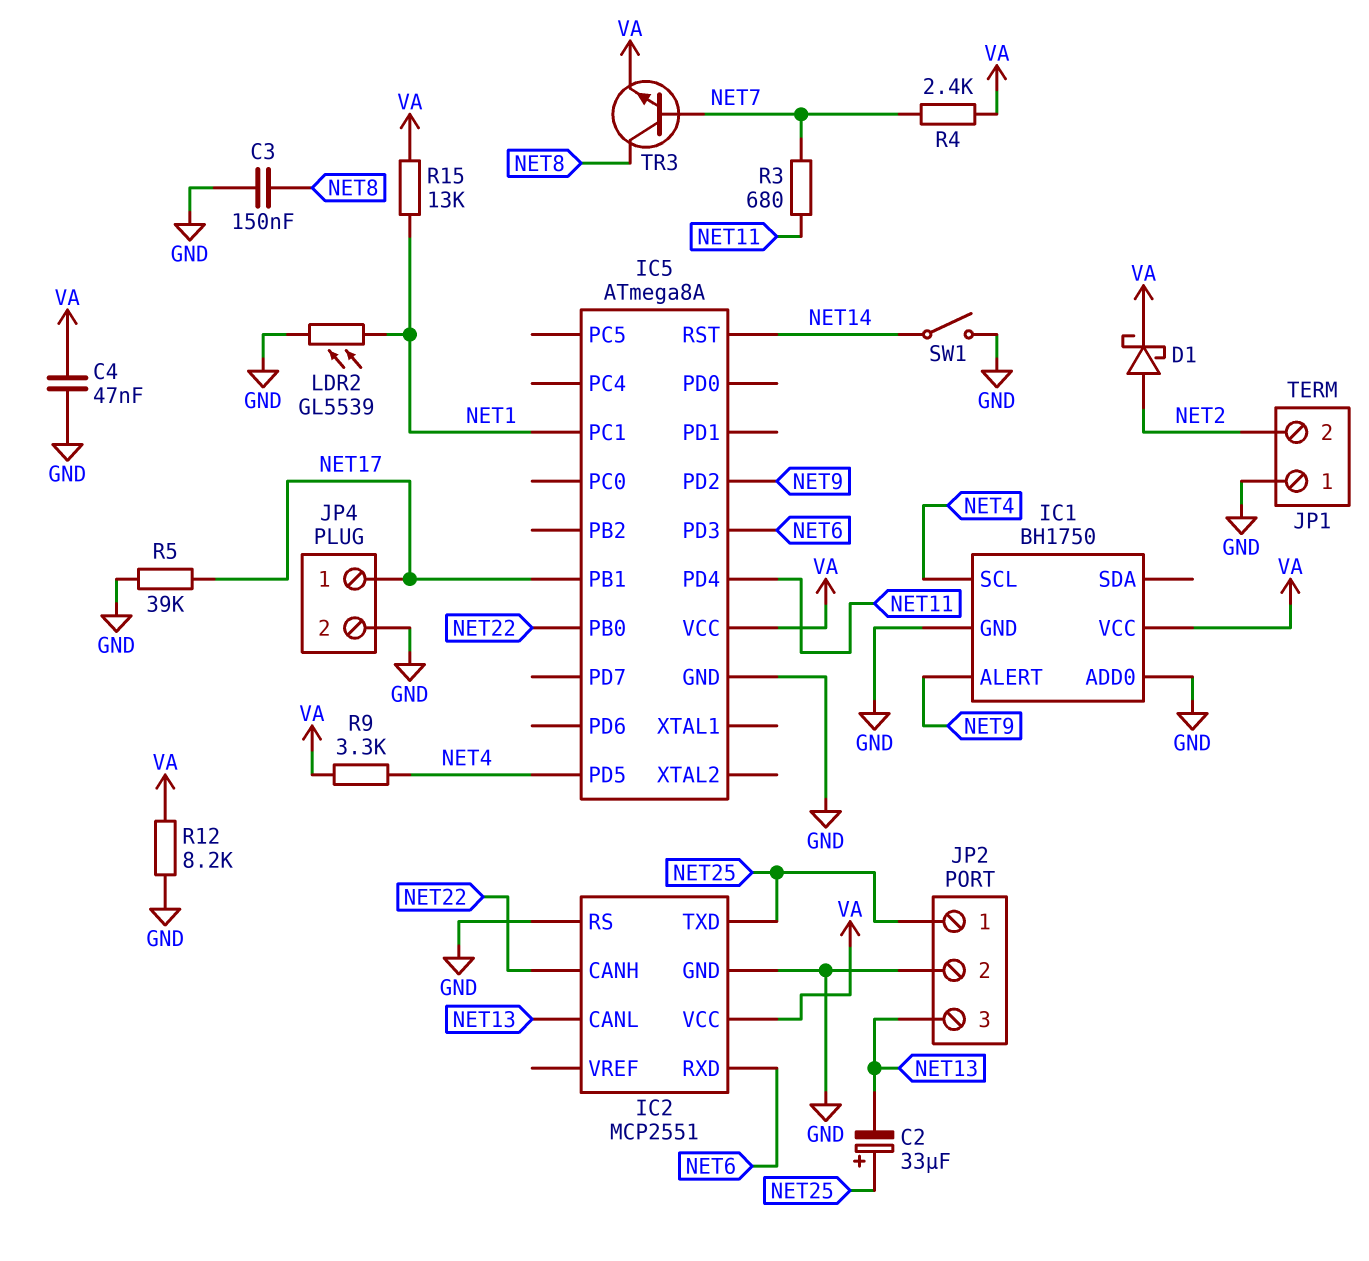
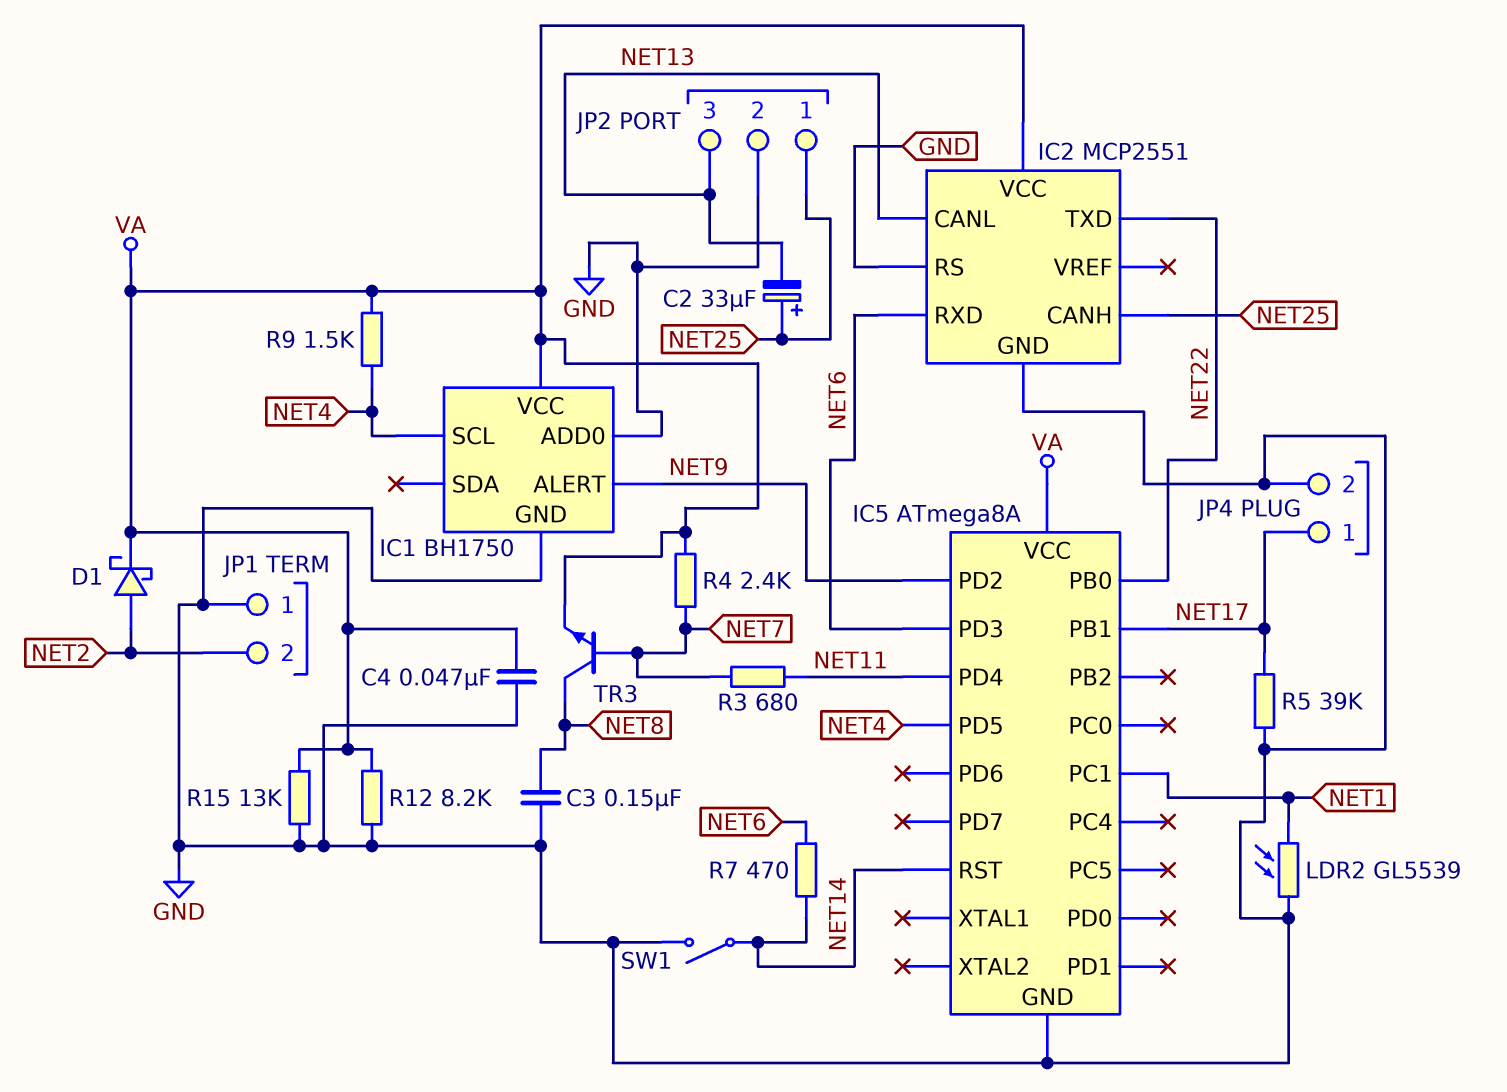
IC2 pin CANH: NET22 -> NET25
IC2 pin TXD: NET25 -> NET22
R7: none -> 470 (NET6, NET14)
R9: 3.3k (NET4, VA) -> 1.5k (NET4, VA)
R15: 13k (NET1, VA) -> 13k (GND, VA)

